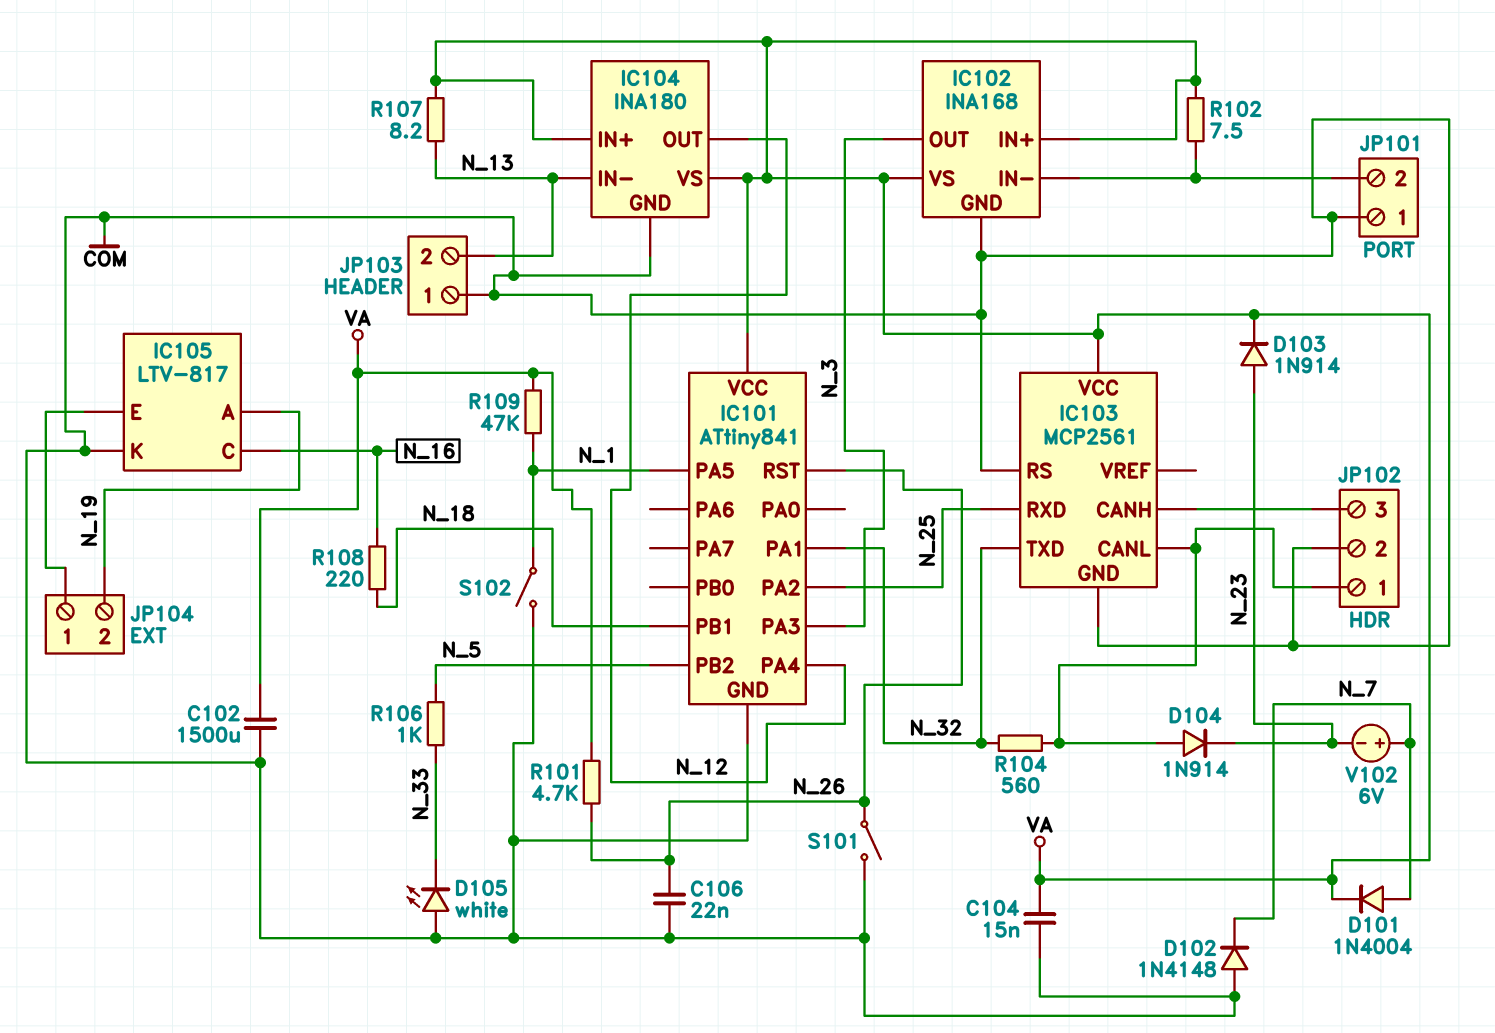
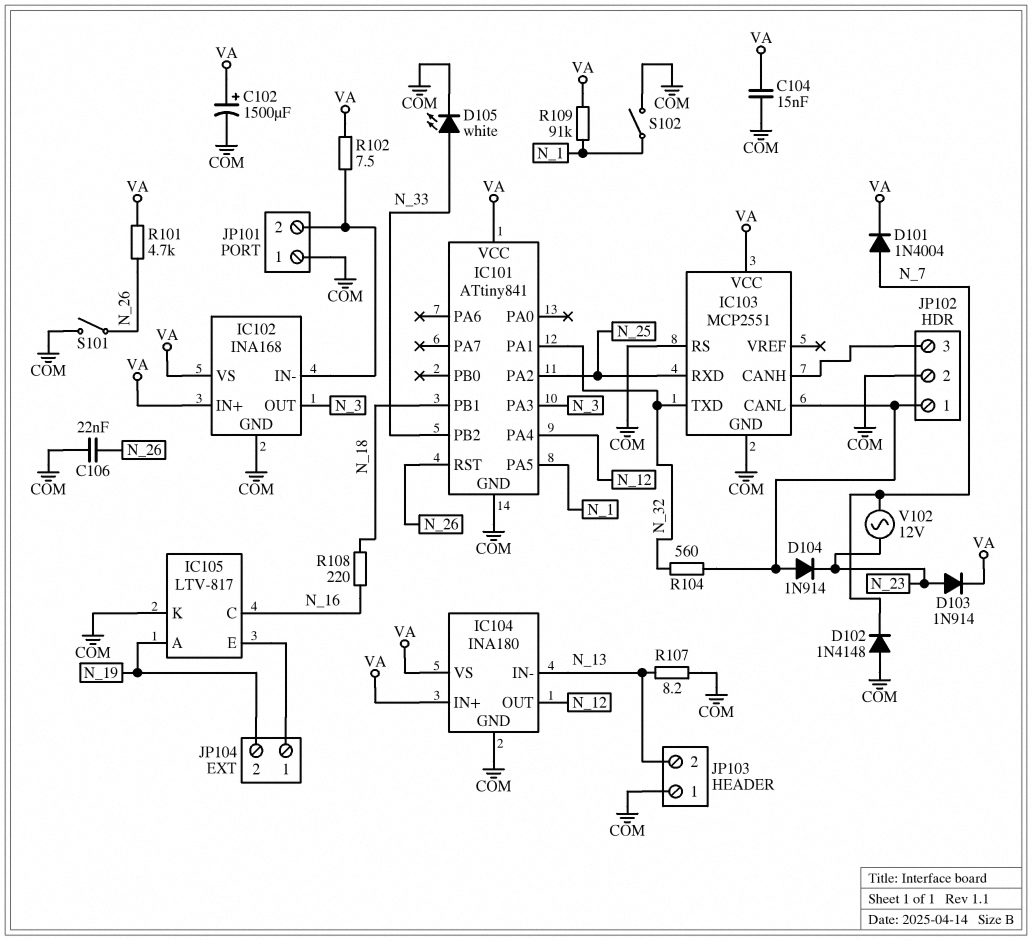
C102: 1500uF (COM, VA) -> 1500uF (plus VA, minus COM)
D105: LED white (A COM, K N_33) -> LED white (A N_33, K COM)
IC101 pin PB2: N_5 -> N_33
IC103: MCP2561 -> MCP2551
R106: 1k (N_5, N_33) -> none
R107: 8.2 (N_13, VA) -> 8.2 (COM, N_13)
R109: 47k (N_1, VA) -> 91k (N_1, VA)
V102: 6V (plus N_7, minus N_23) -> AC 12V (N_7, N_23)

